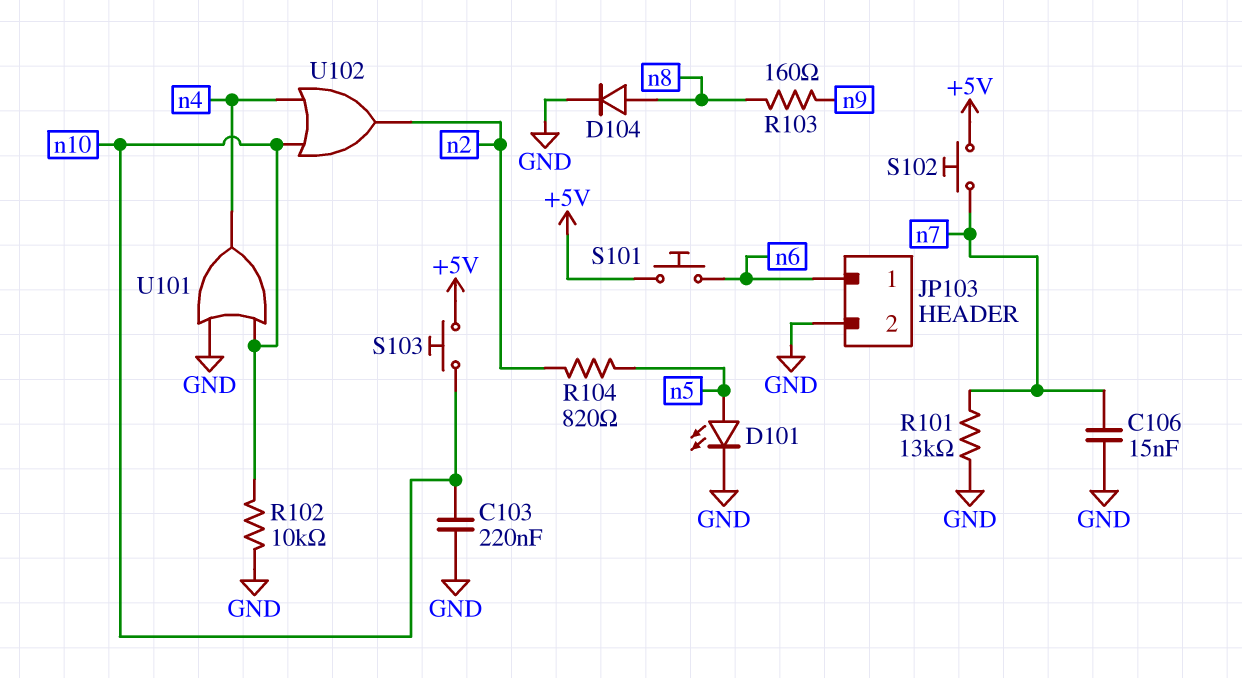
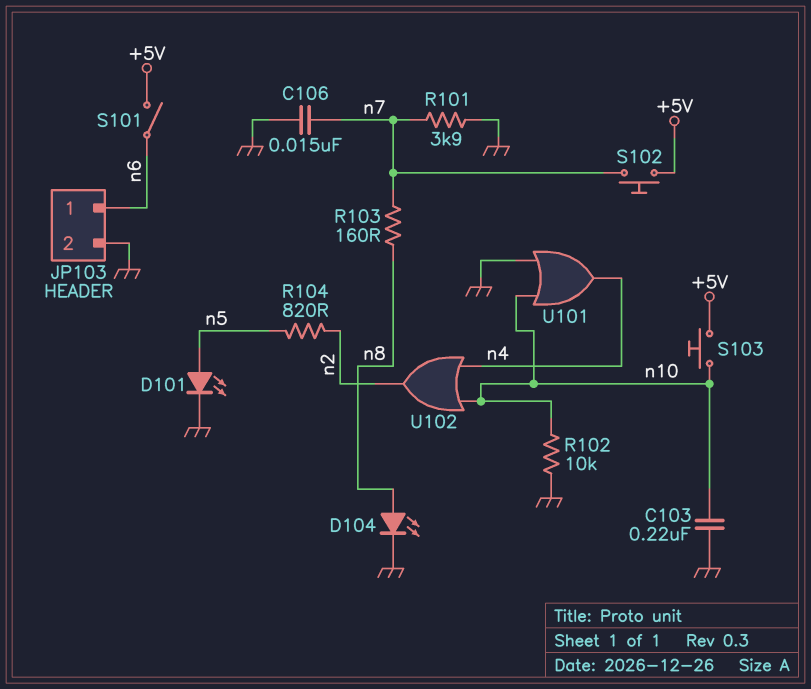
D104: diode (A n8, K GND) -> LED (A n8, K GND)
R101: 13k (GND, n7) -> 3.9k (GND, n7)
R103: 160 (n8, n9) -> 160 (n7, n8)
S101: button (+5V, n6) -> switch (+5V, n6)

